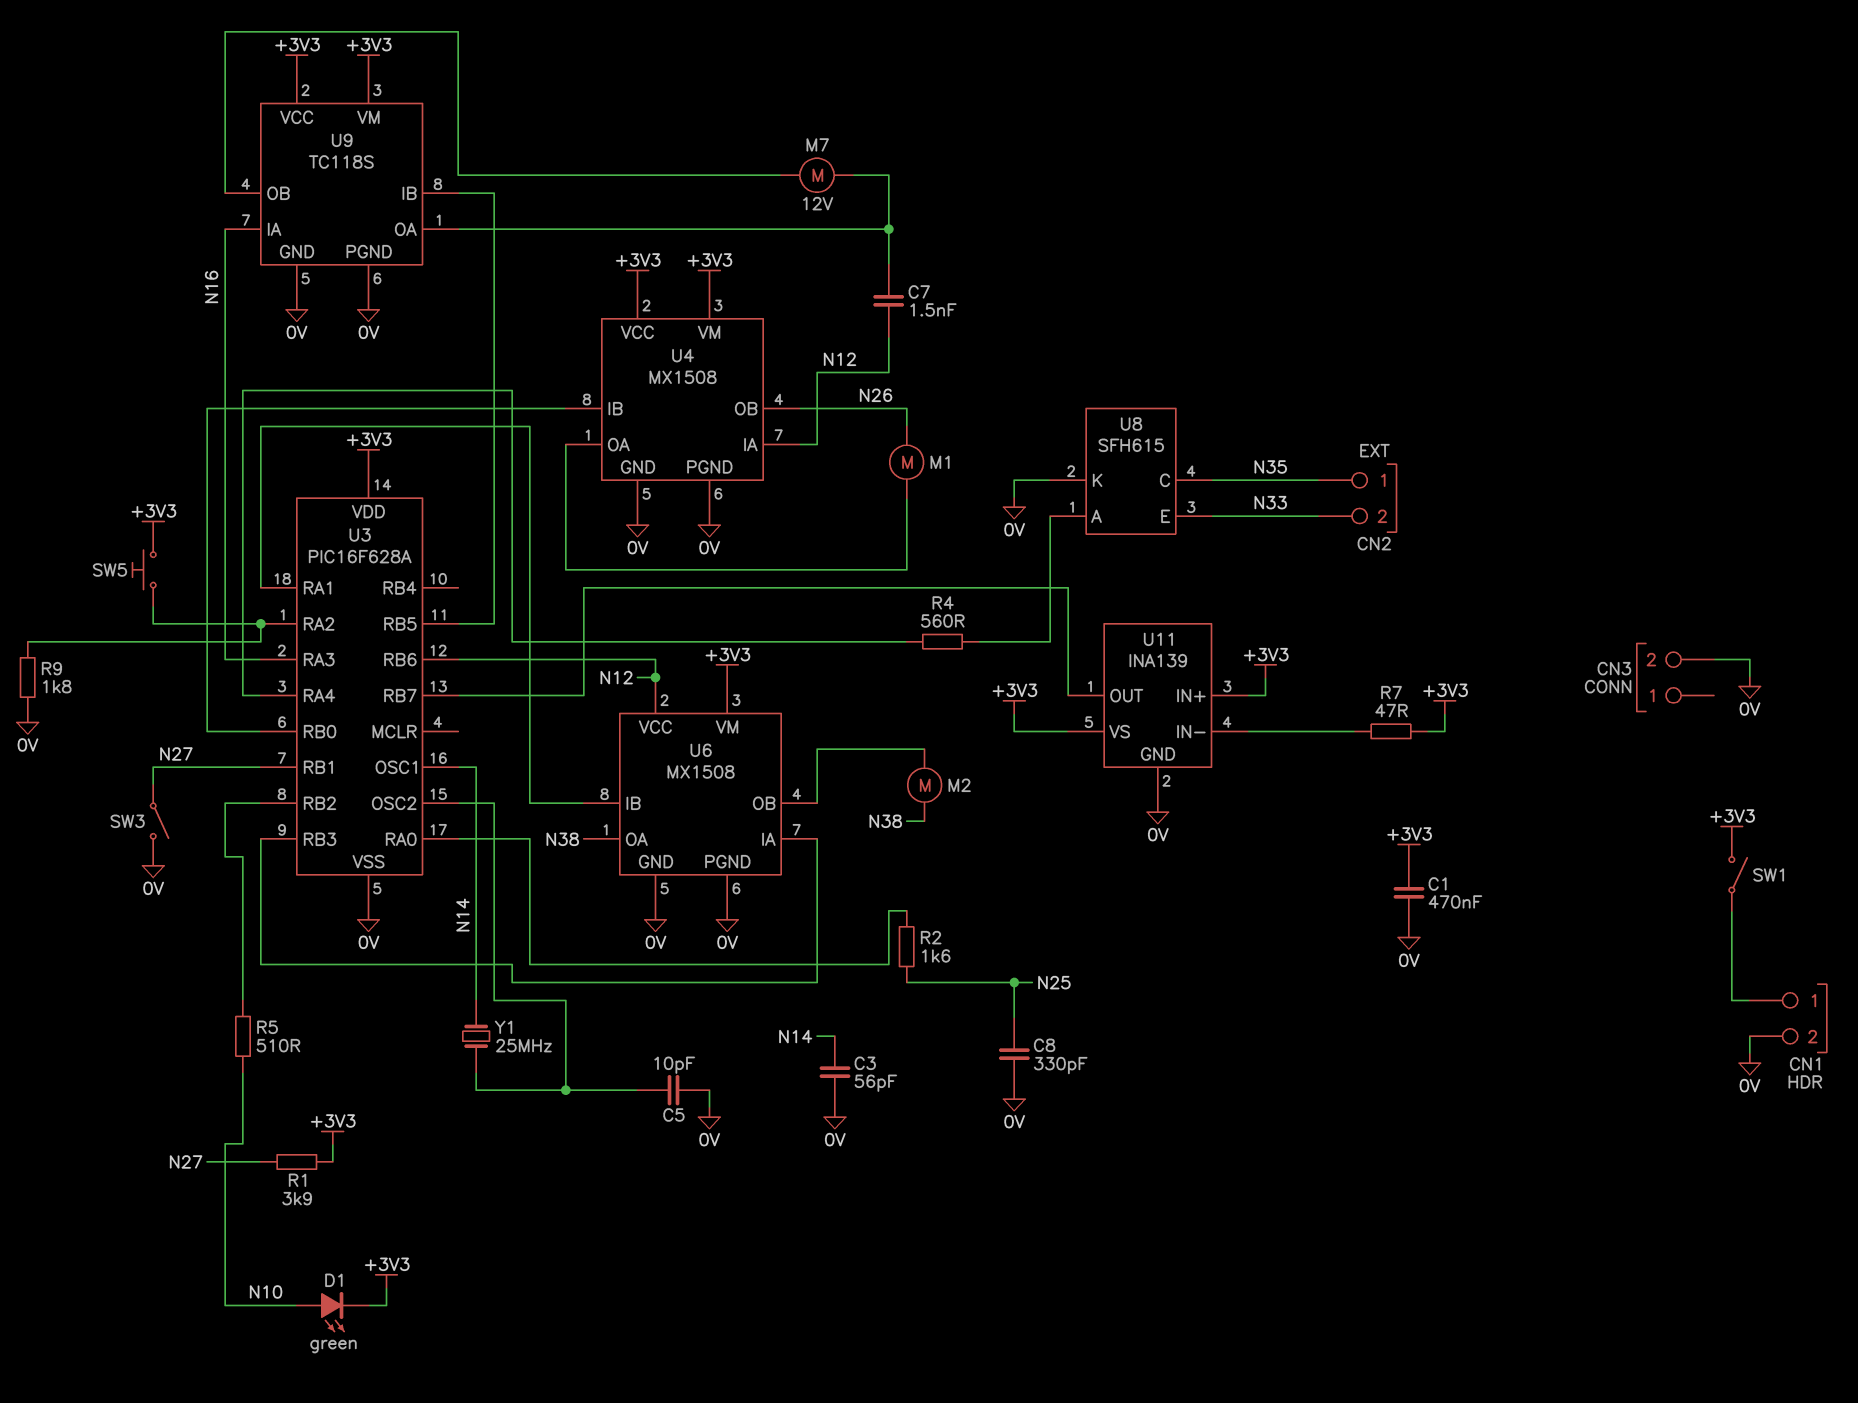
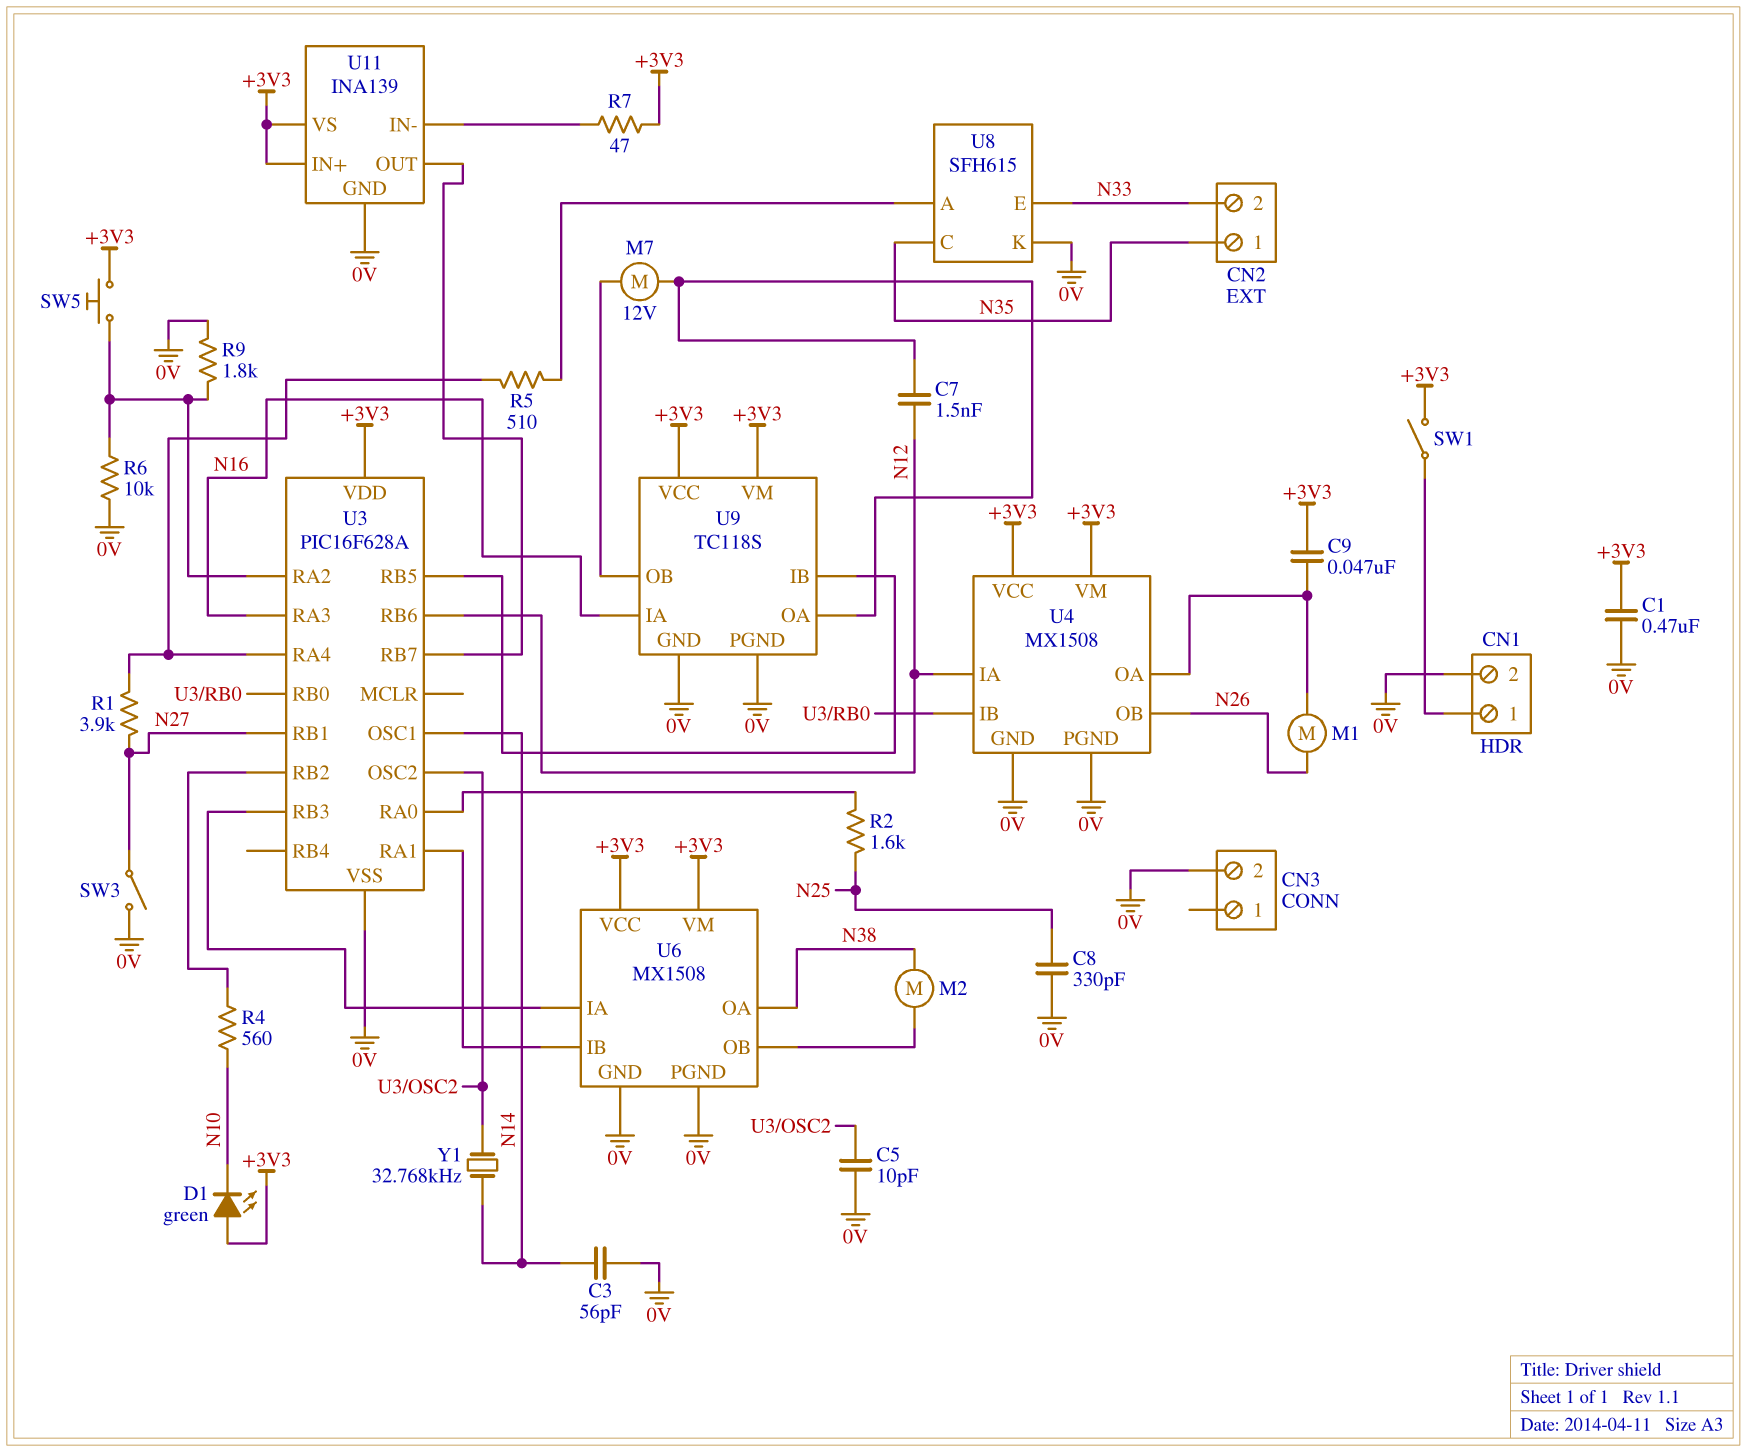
C9: none -> 47nF (+3V3, U4/OA)
D1: LED green (A N10, K +3V3) -> LED green (A +3V3, K N10)
R1: 3.9k (+3V3, N27) -> 3.9k (N27, U3/RA4)
R4: 560 (U3/RA4, U8/A) -> 560 (N10, U3/RB2)
R5: 510 (N10, U3/RB2) -> 510 (U3/RA4, U8/A)
R6: none -> 10k (0V, U3/RA2)
U6 pin VCC: N12 -> +3V3
Y1: 25MHz (N14, U3/OSC2) -> 32.768kHz (N14, U3/OSC2)

